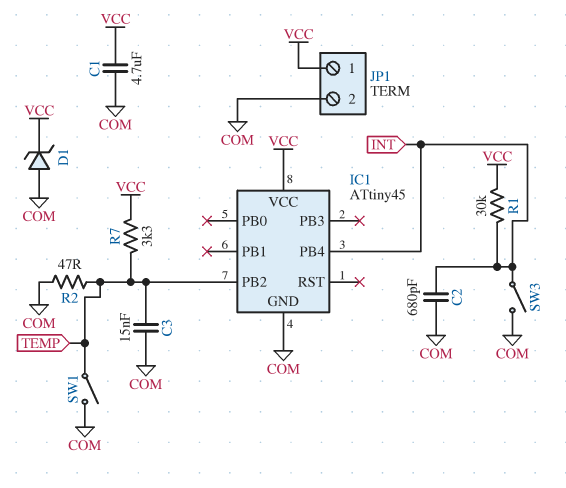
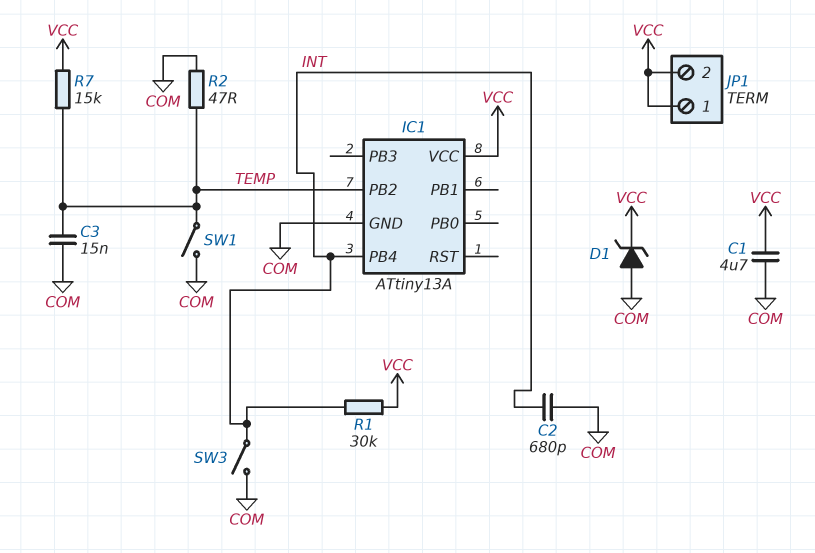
IC1: ATtiny45 -> ATtiny13A
JP1 pin 2: COM -> VCC
R7: 3.3k (TEMP, VCC) -> 15k (TEMP, VCC)

